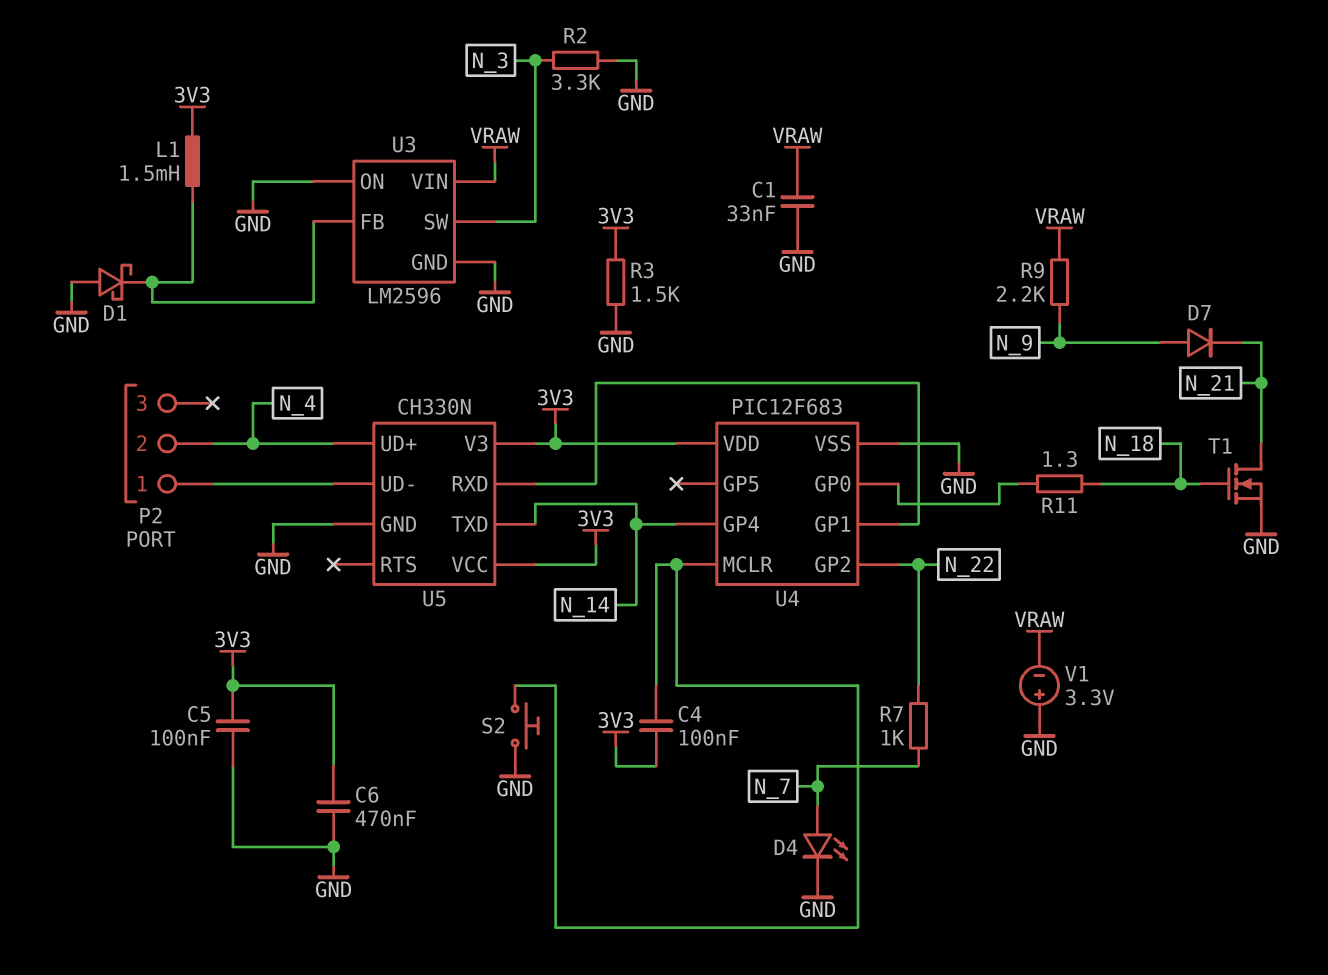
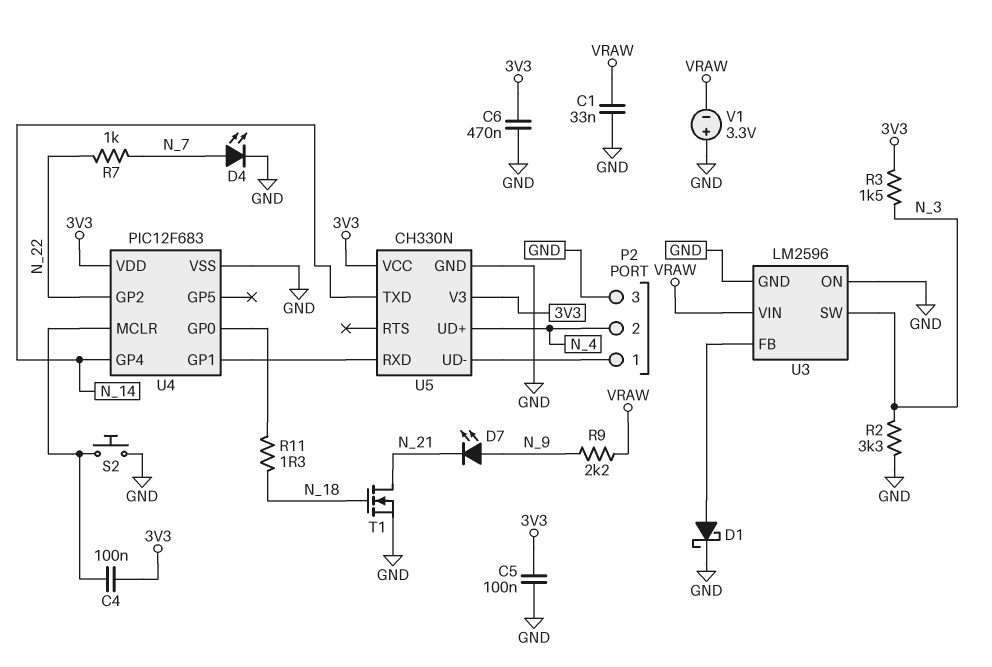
D1: schottky (A GND, K U3/FB) -> schottky (A U3/FB, K GND)
D7: diode (A N_9, K N_21) -> LED (A N_9, K N_21)
L1: 1.5mH (3V3, U3/FB) -> none
P2 pin 3: none -> GND
R3: 1.5k (3V3, GND) -> 1.5k (3V3, N_3)

